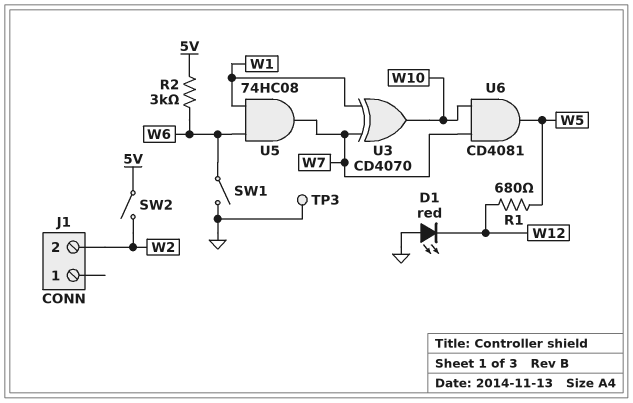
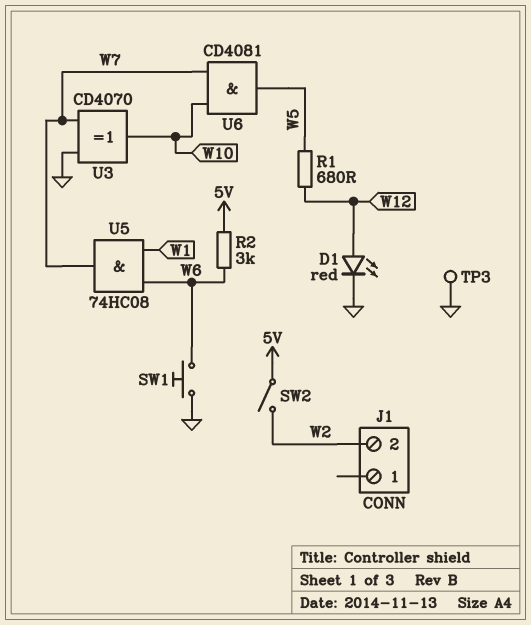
D1: LED red (A GND, K W12) -> LED red (A W12, K GND)
SW1: switch (GND, W6) -> button (GND, W6)
U3: XOR CD4070 (in W1, in W7, out W10) -> XOR CD4070 (in GND, in W7, out W10)

